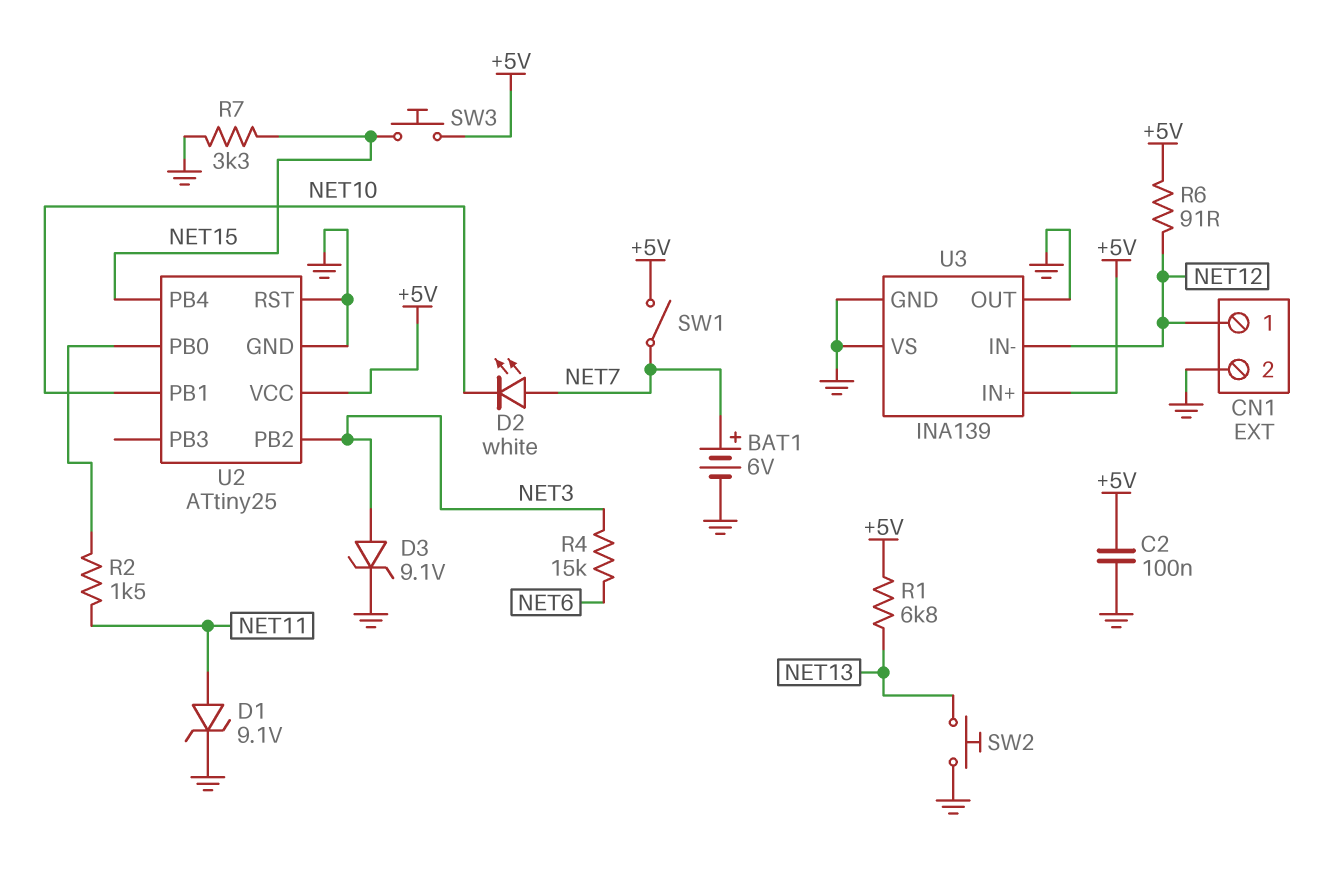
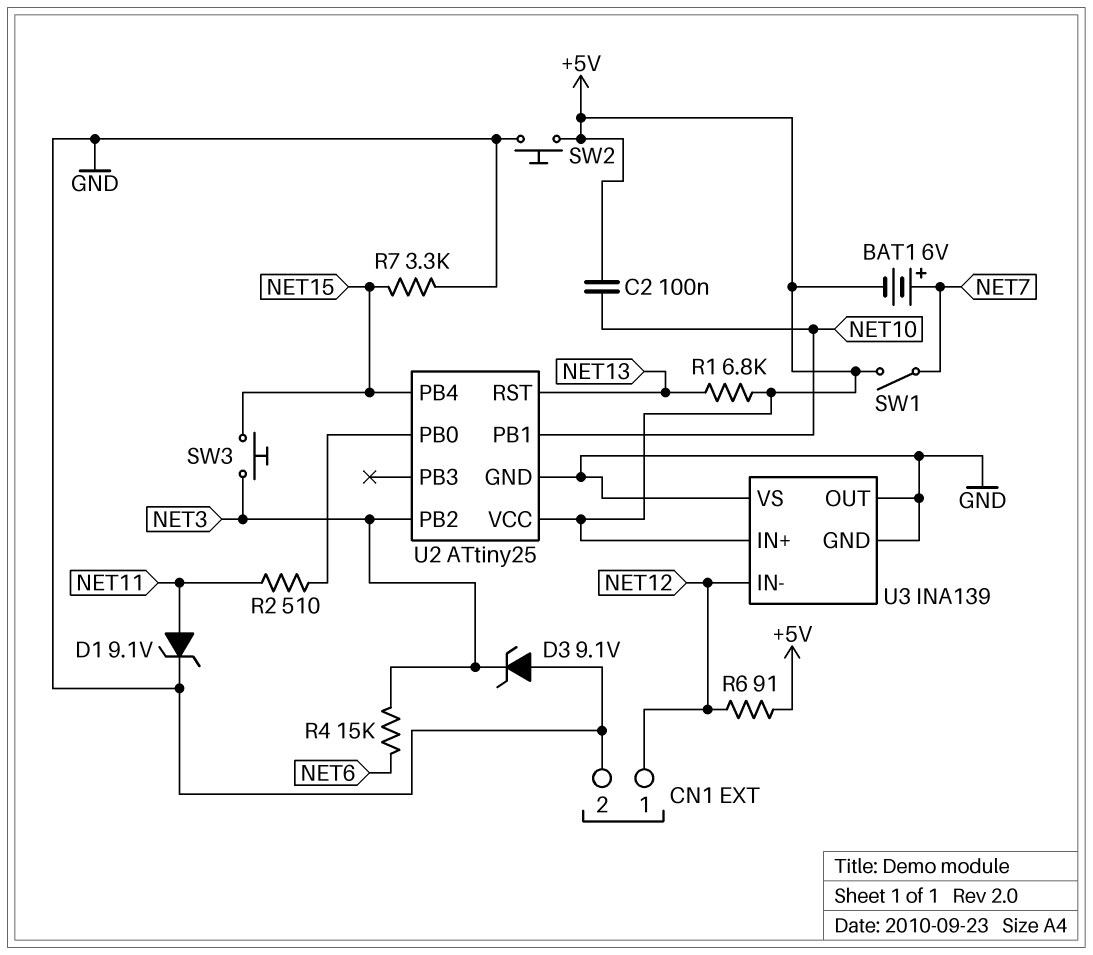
BAT1: 6V (plus NET7, minus GND) -> 6V (plus NET7, minus +5V)
C2: 100nF (+5V, GND) -> 100nF (+5V, NET10)
D2: LED white (A NET7, K NET10) -> none
D3: zener 9.1V (A NET3, K GND) -> zener 9.1V (A GND, K NET3)
R2: 1.5k (NET11, U2/PB0) -> 510 (NET11, U2/PB0)
SW2: button (GND, NET13) -> button (+5V, GND)
SW3: button (+5V, NET15) -> button (NET3, NET15)
U2 pin RST: GND -> NET13

